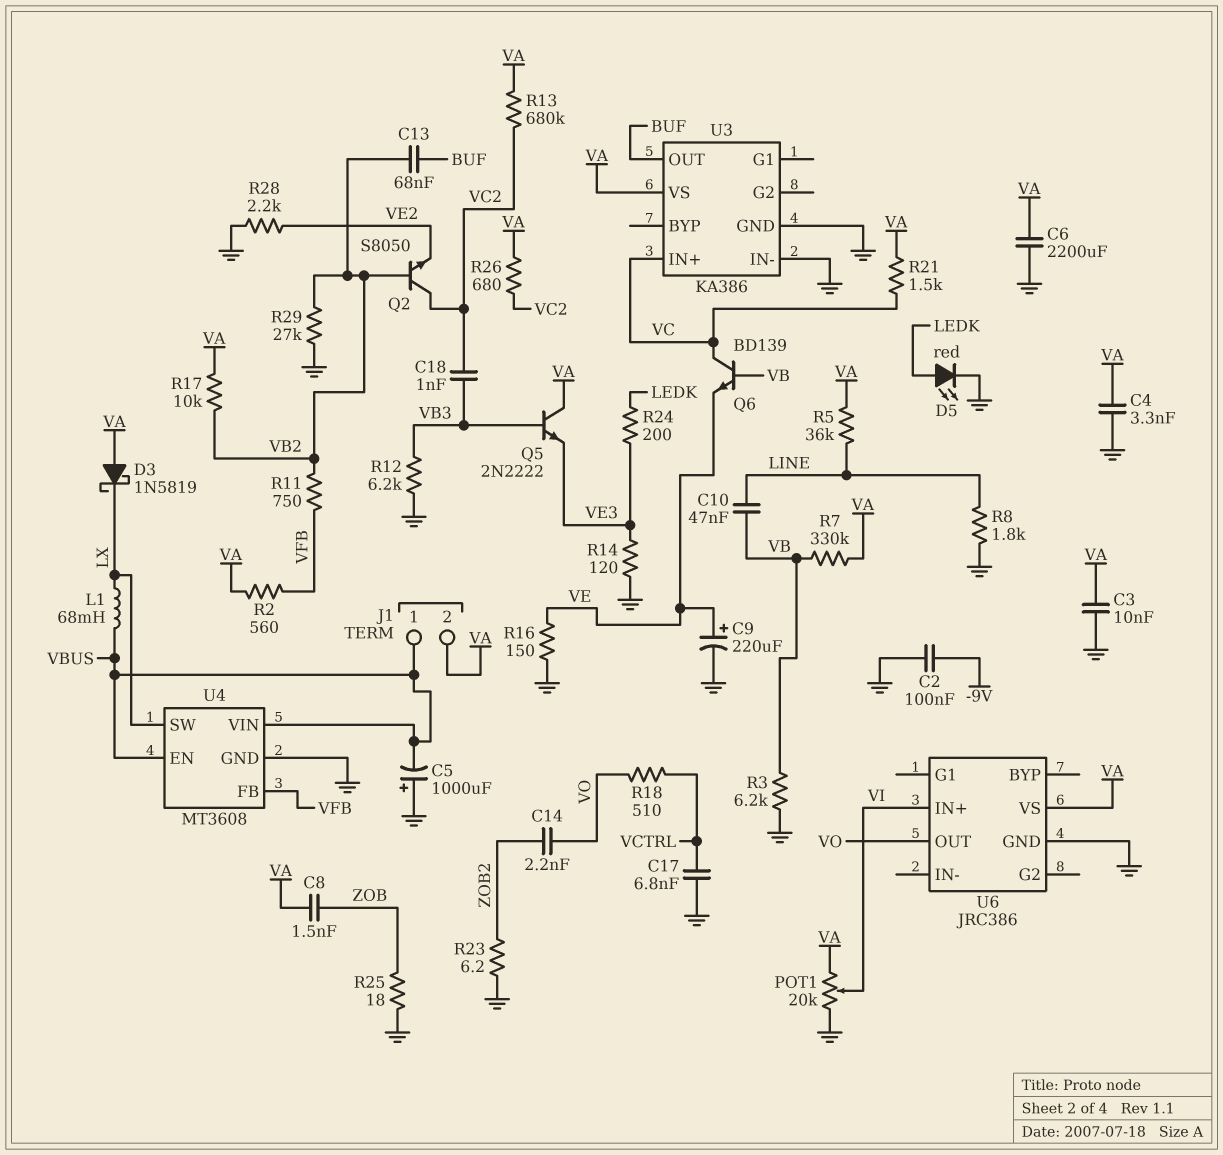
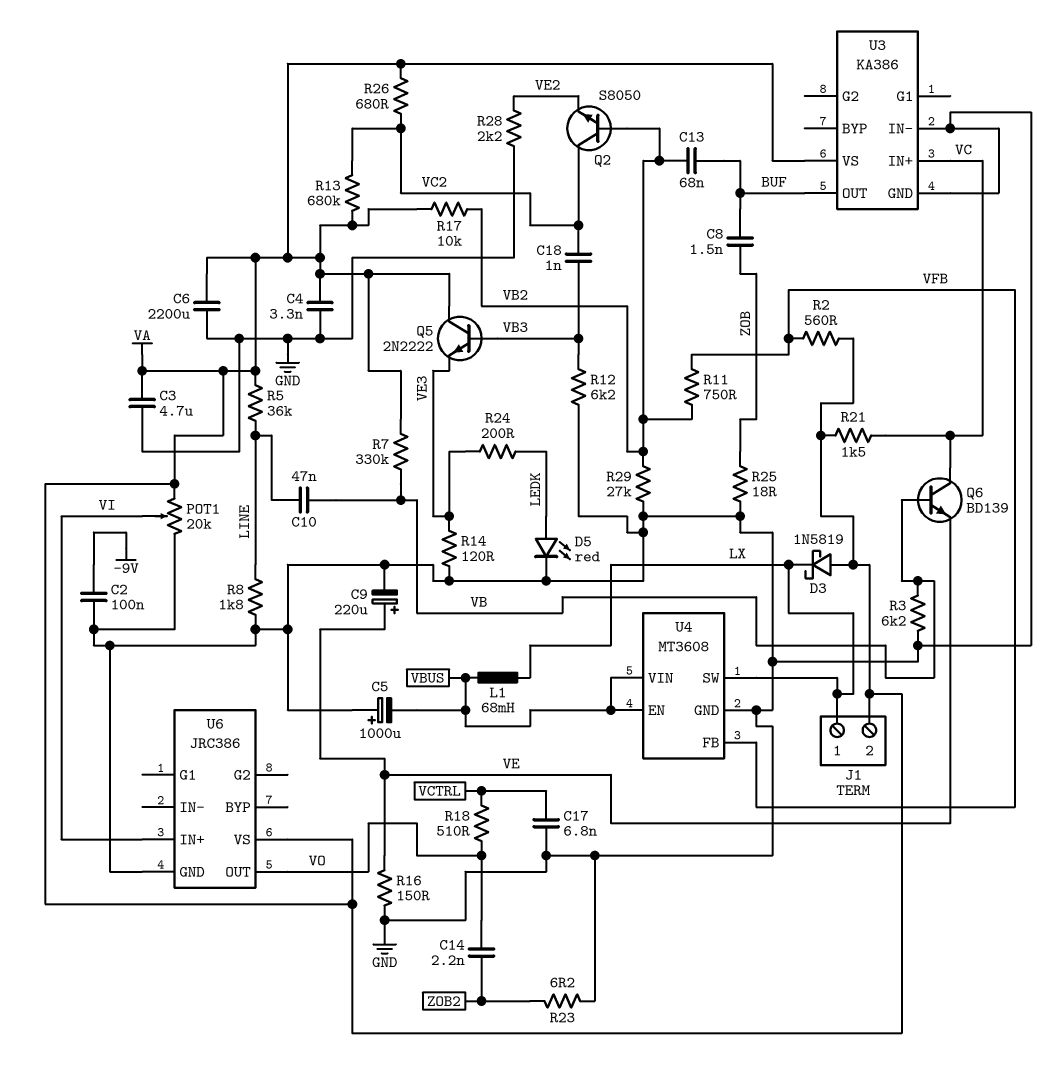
C3: 10nF (GND, VA) -> 4.7uF (GND, VA)
C8: 1.5nF (VA, ZOB) -> 1.5nF (BUF, ZOB)
J1 pin 1: VBUS -> LX

